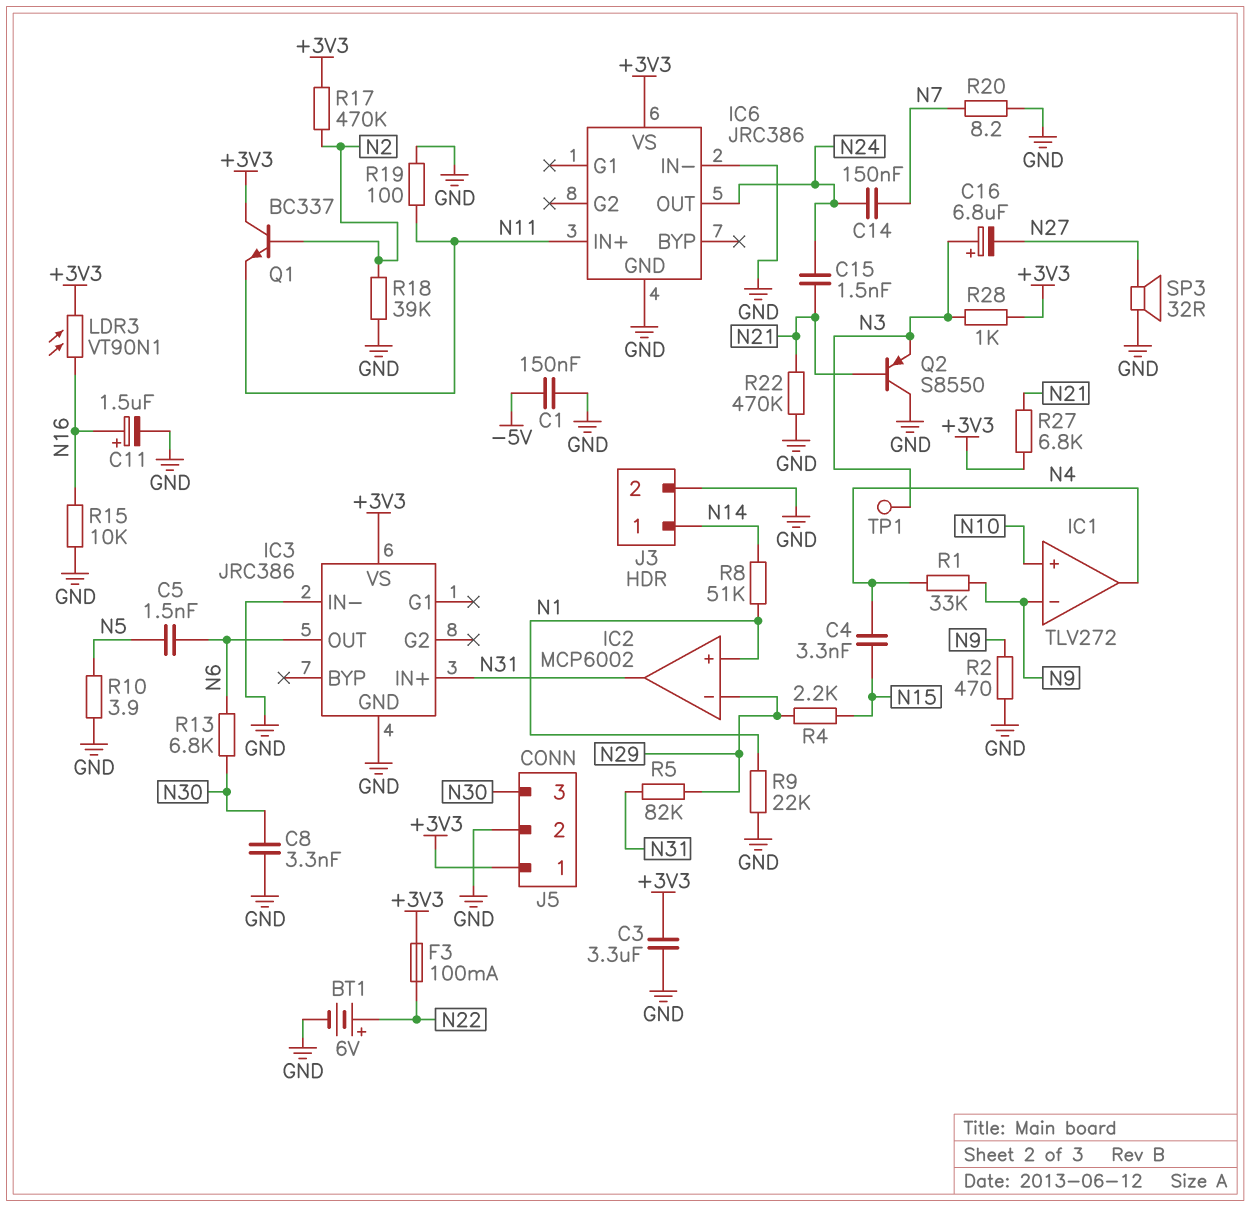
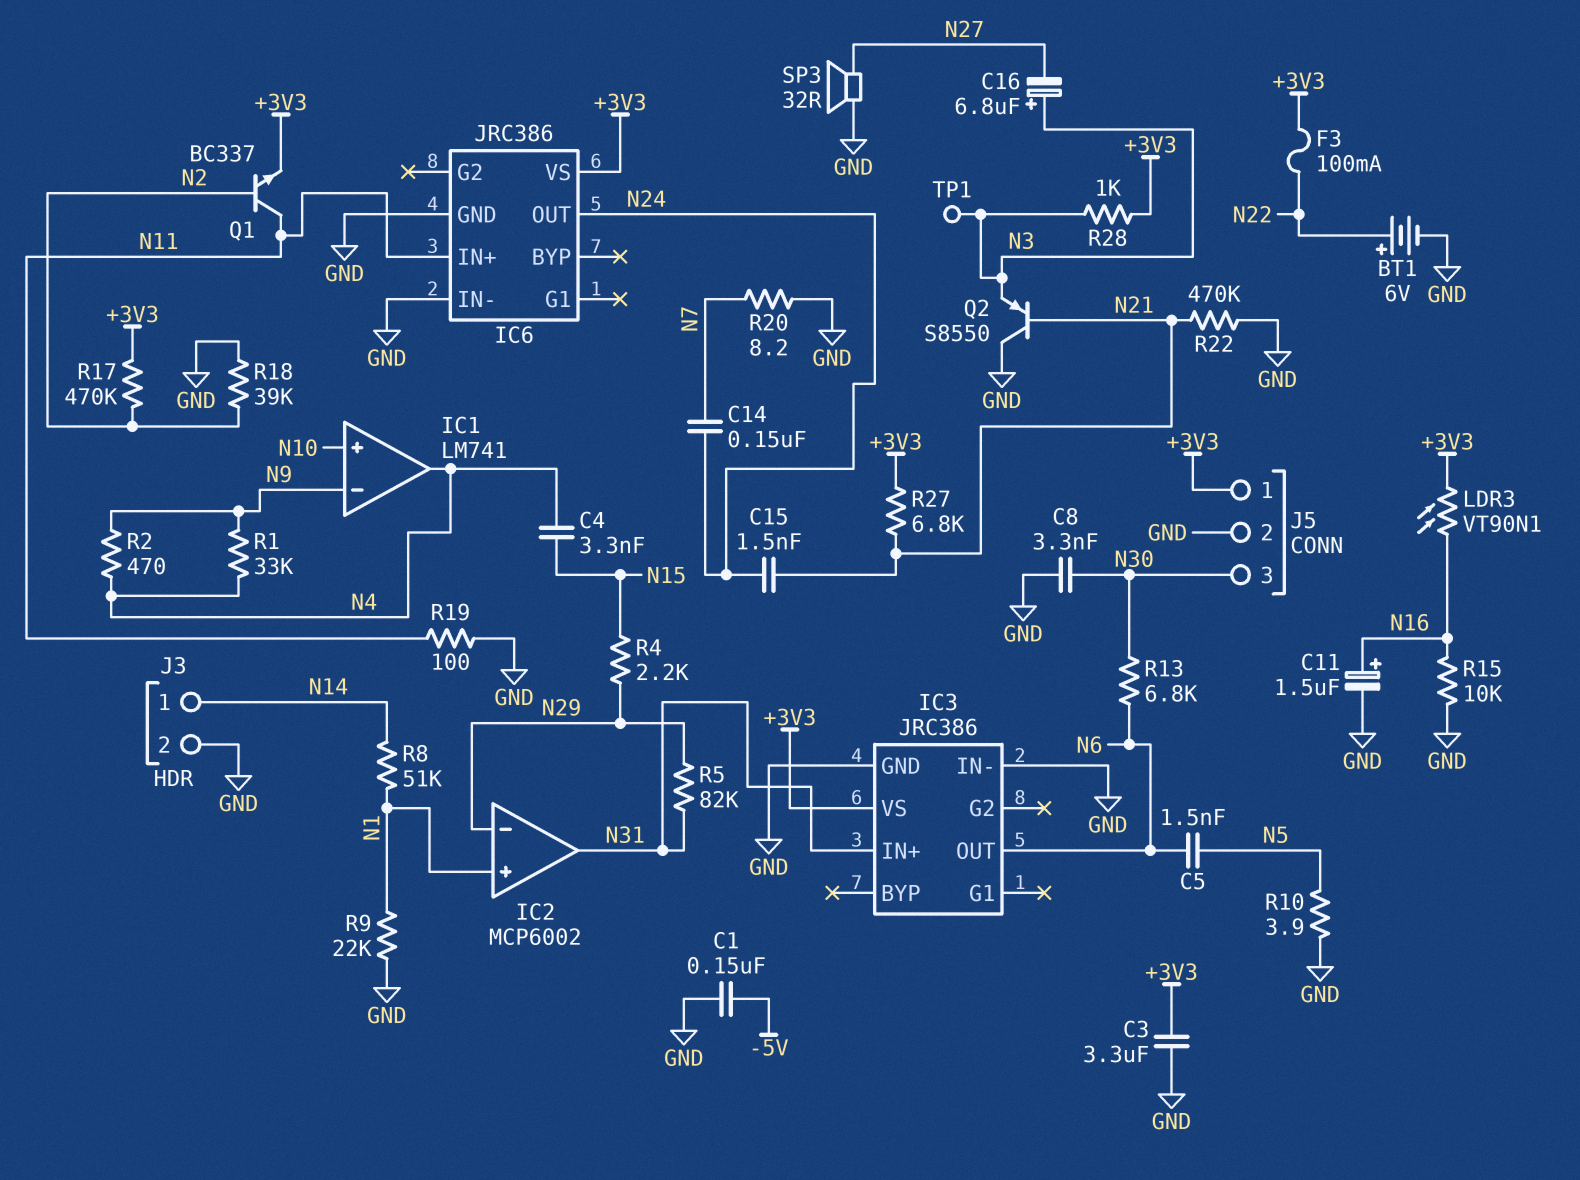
IC1: TLV272 -> LM741
Q1: NPN BC337 (B N2, C +3V3, E N11) -> NPN BC337 (B N2, C N11, E +3V3)
R2: 470 (GND, N9) -> 470 (N4, N9)

